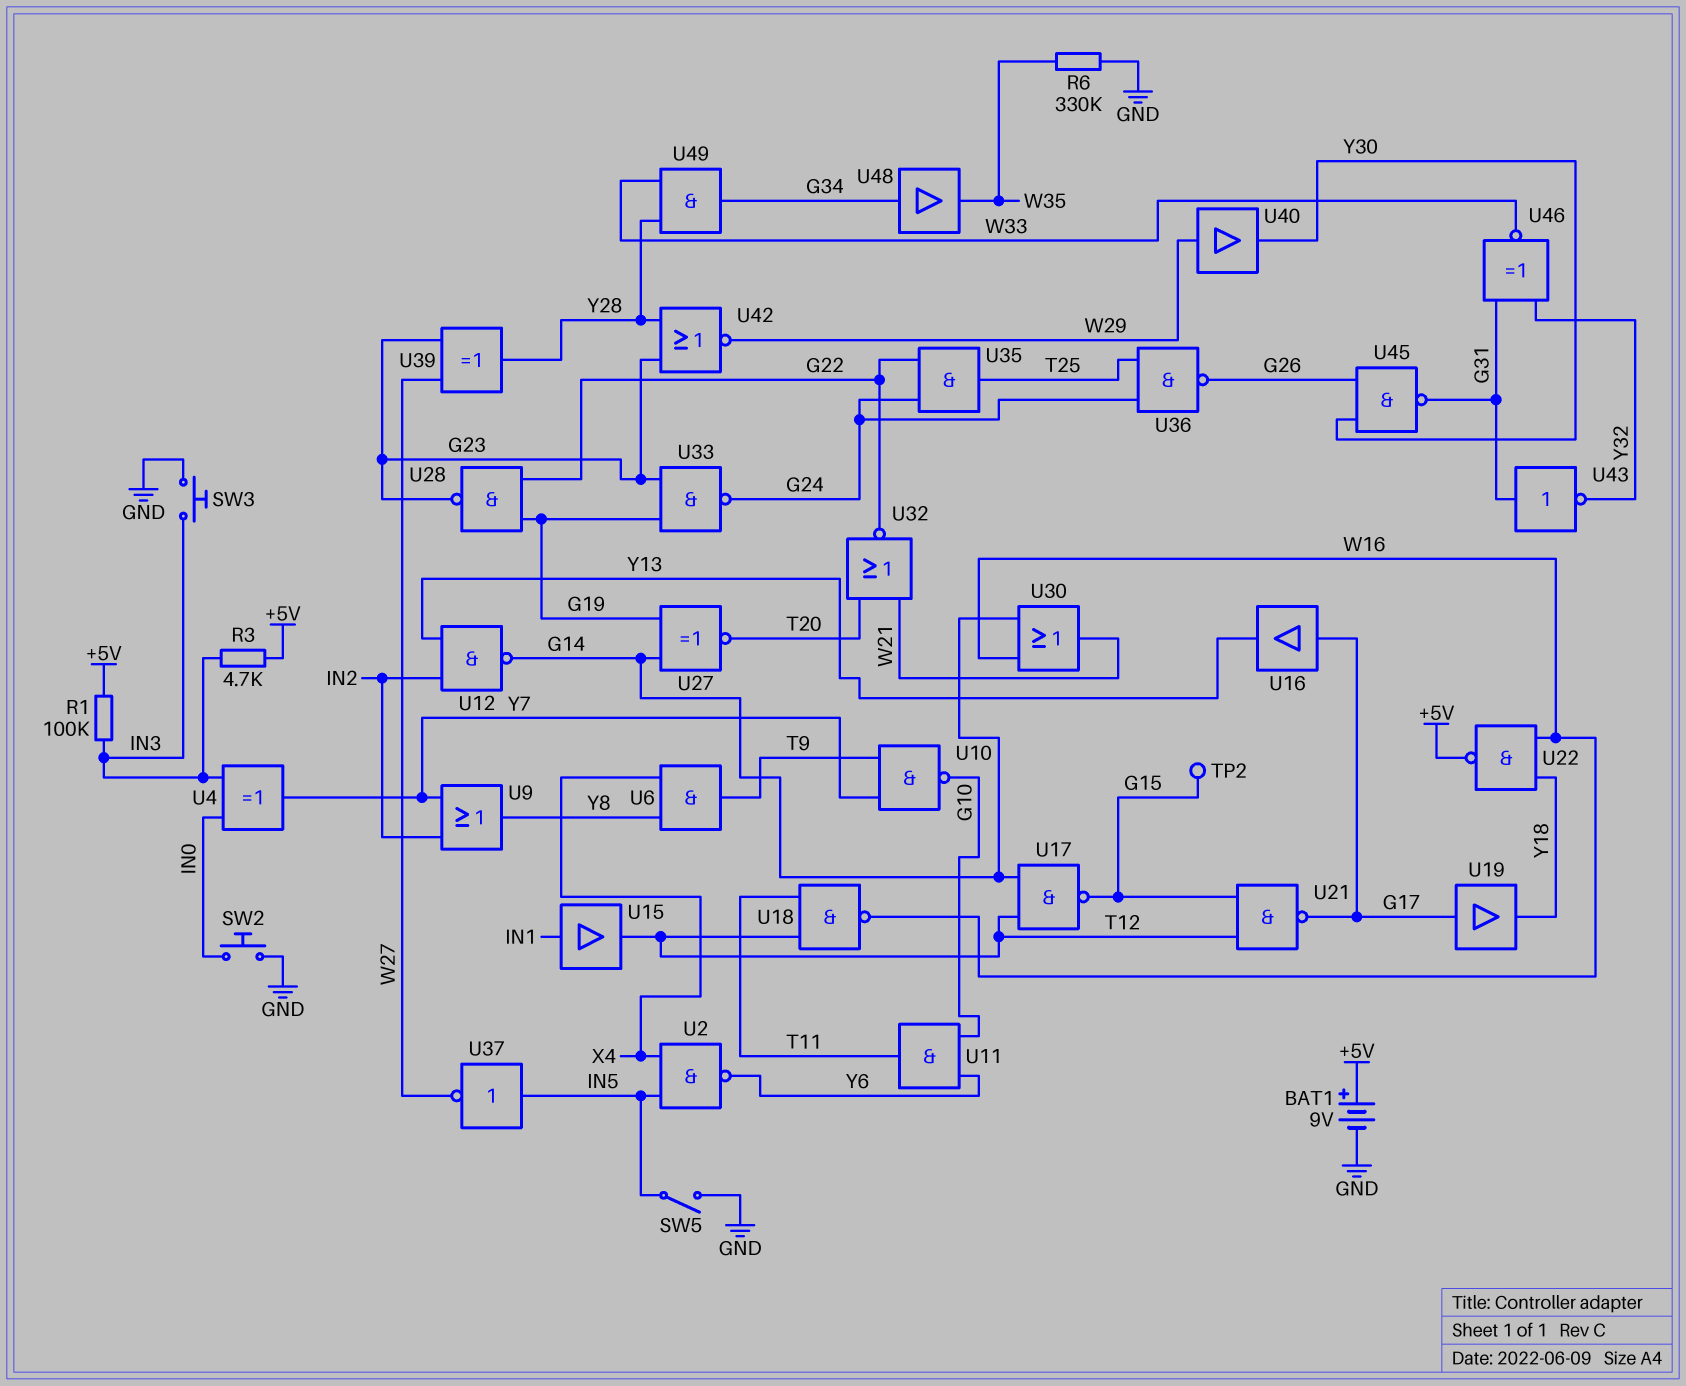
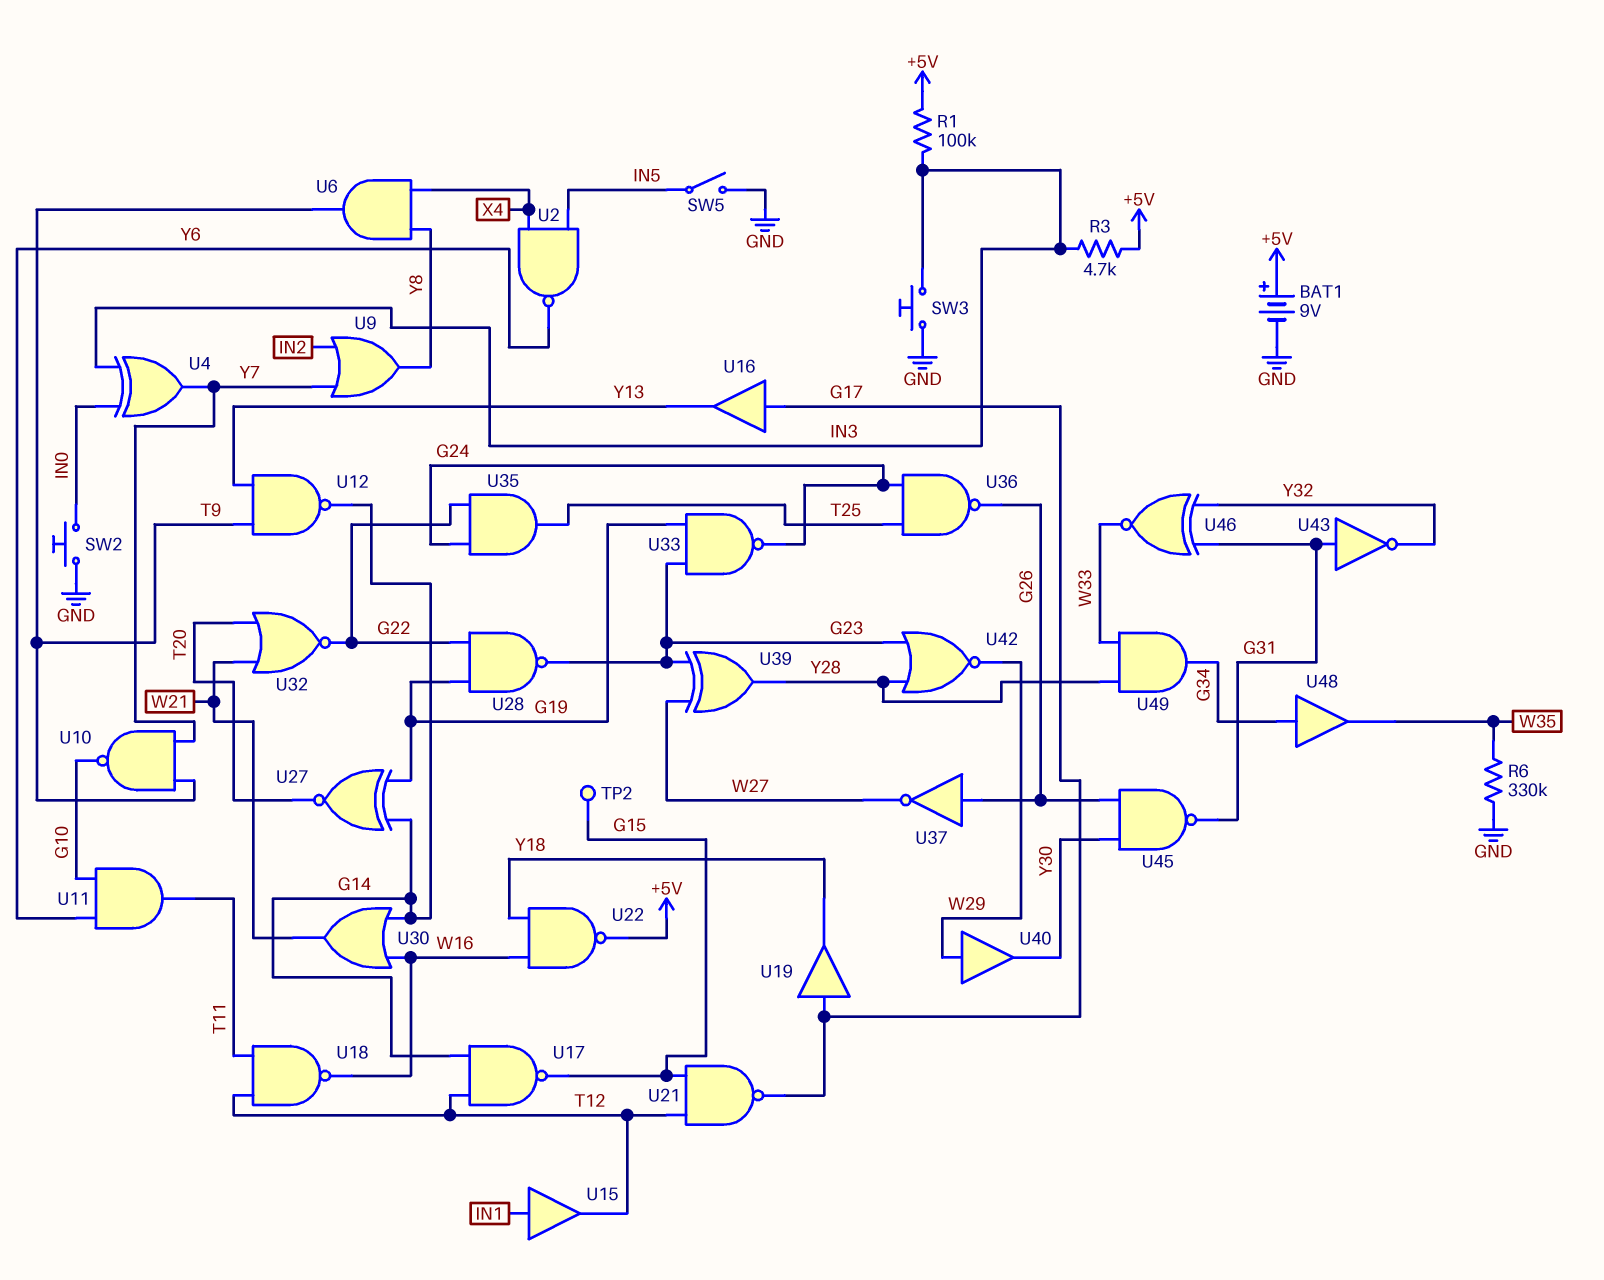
U12: NAND (in IN2, in Y13, out G14) -> NAND (in T9, in Y13, out G14)
U37: NOT (in IN5, out W27) -> NOT (in G26, out W27)

